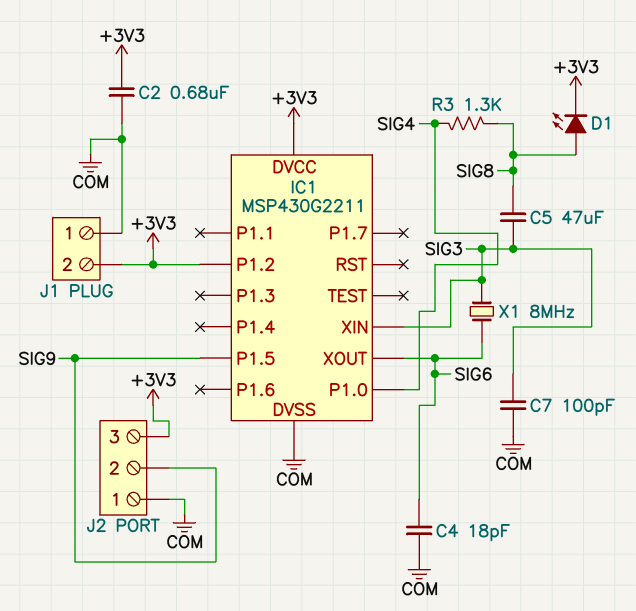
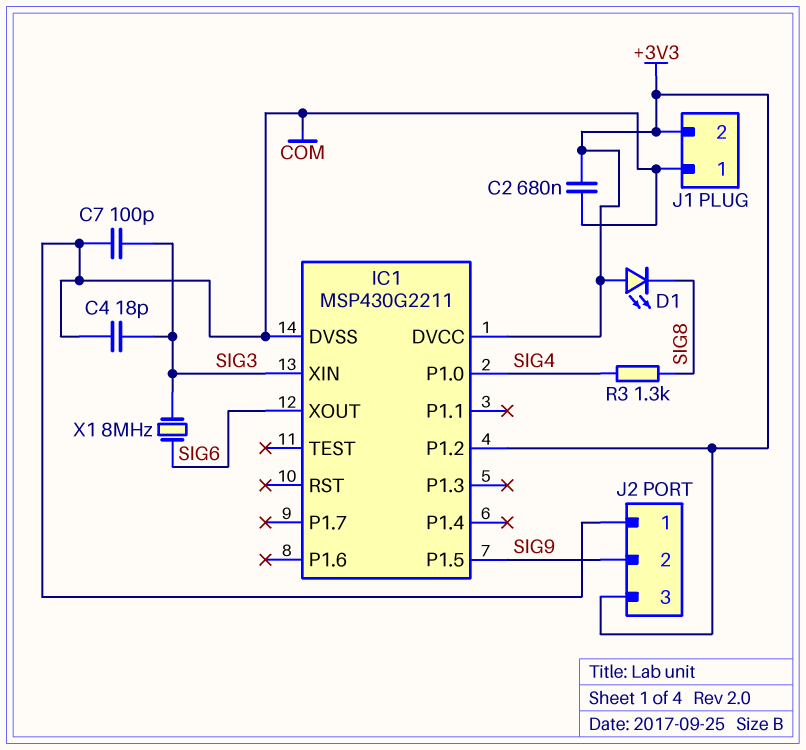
C4: 18pF (COM, SIG6) -> 18pF (COM, SIG3)
C5: 47uF (SIG3, SIG8) -> none
D1: LED (A SIG8, K +3V3) -> LED (A +3V3, K SIG8)

